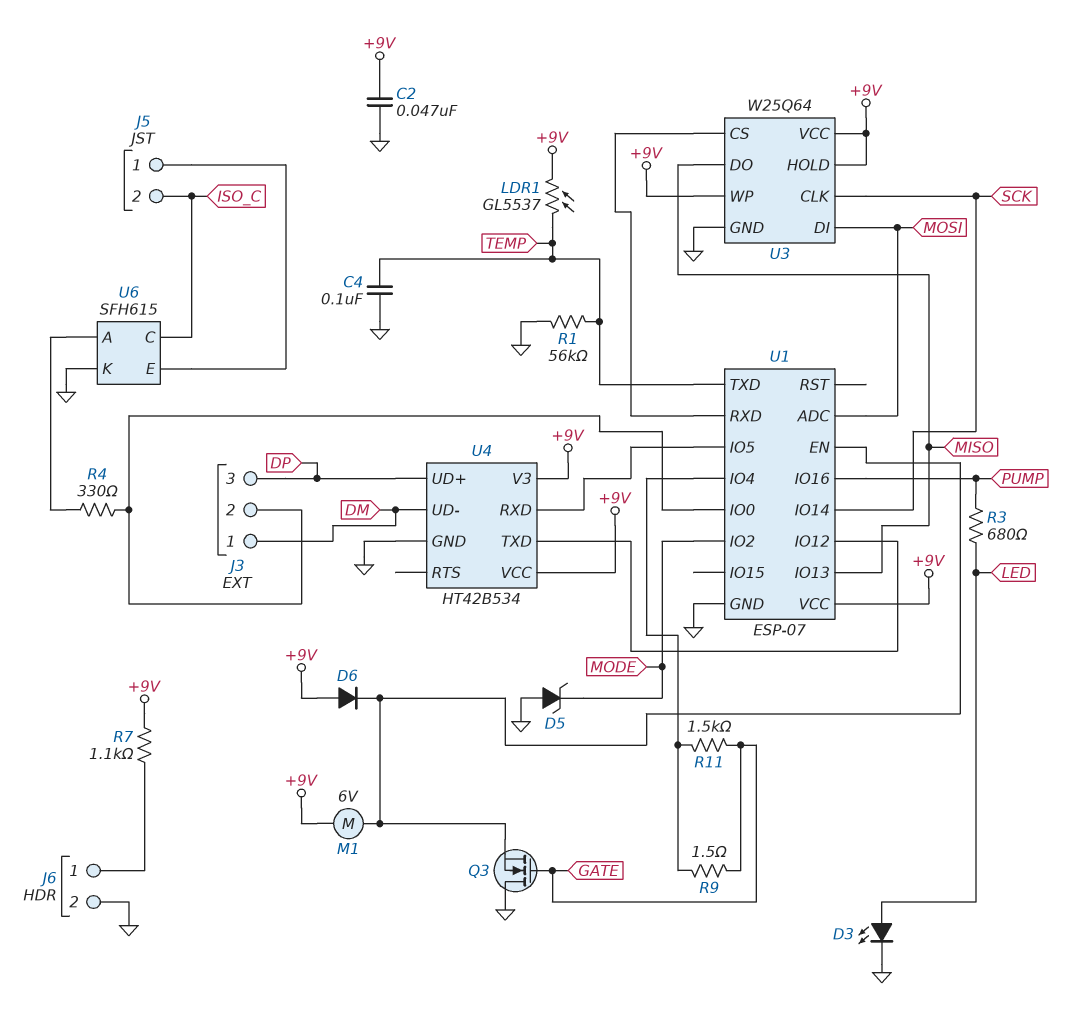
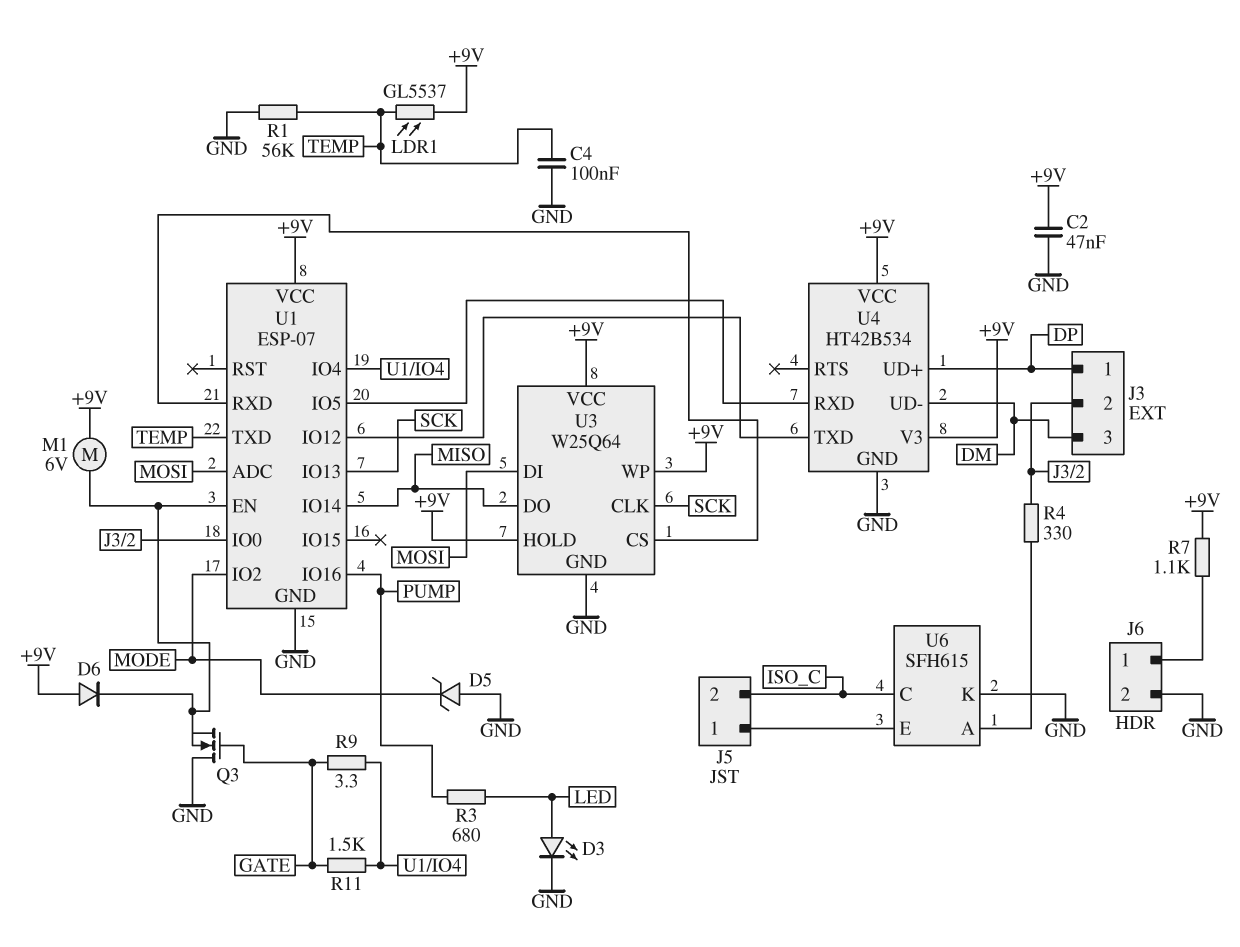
J3 pin 1: DM -> DP
J3 pin 3: DP -> DM
R9: 1.5 (GATE, U1/IO4) -> 3.3 (GATE, U1/IO4)
U1 pin IO13: MISO -> SCK
U1 pin IO14: SCK -> MISO

